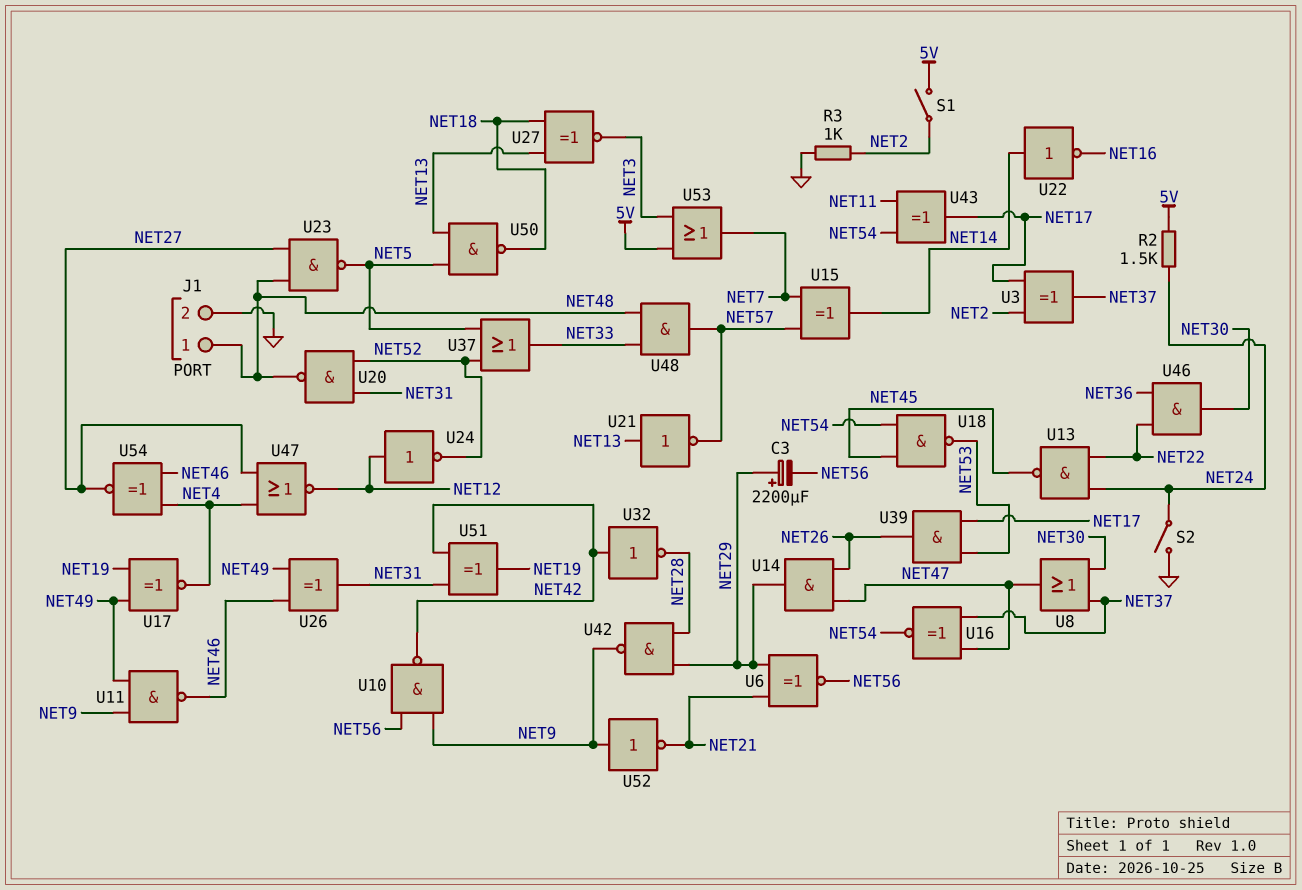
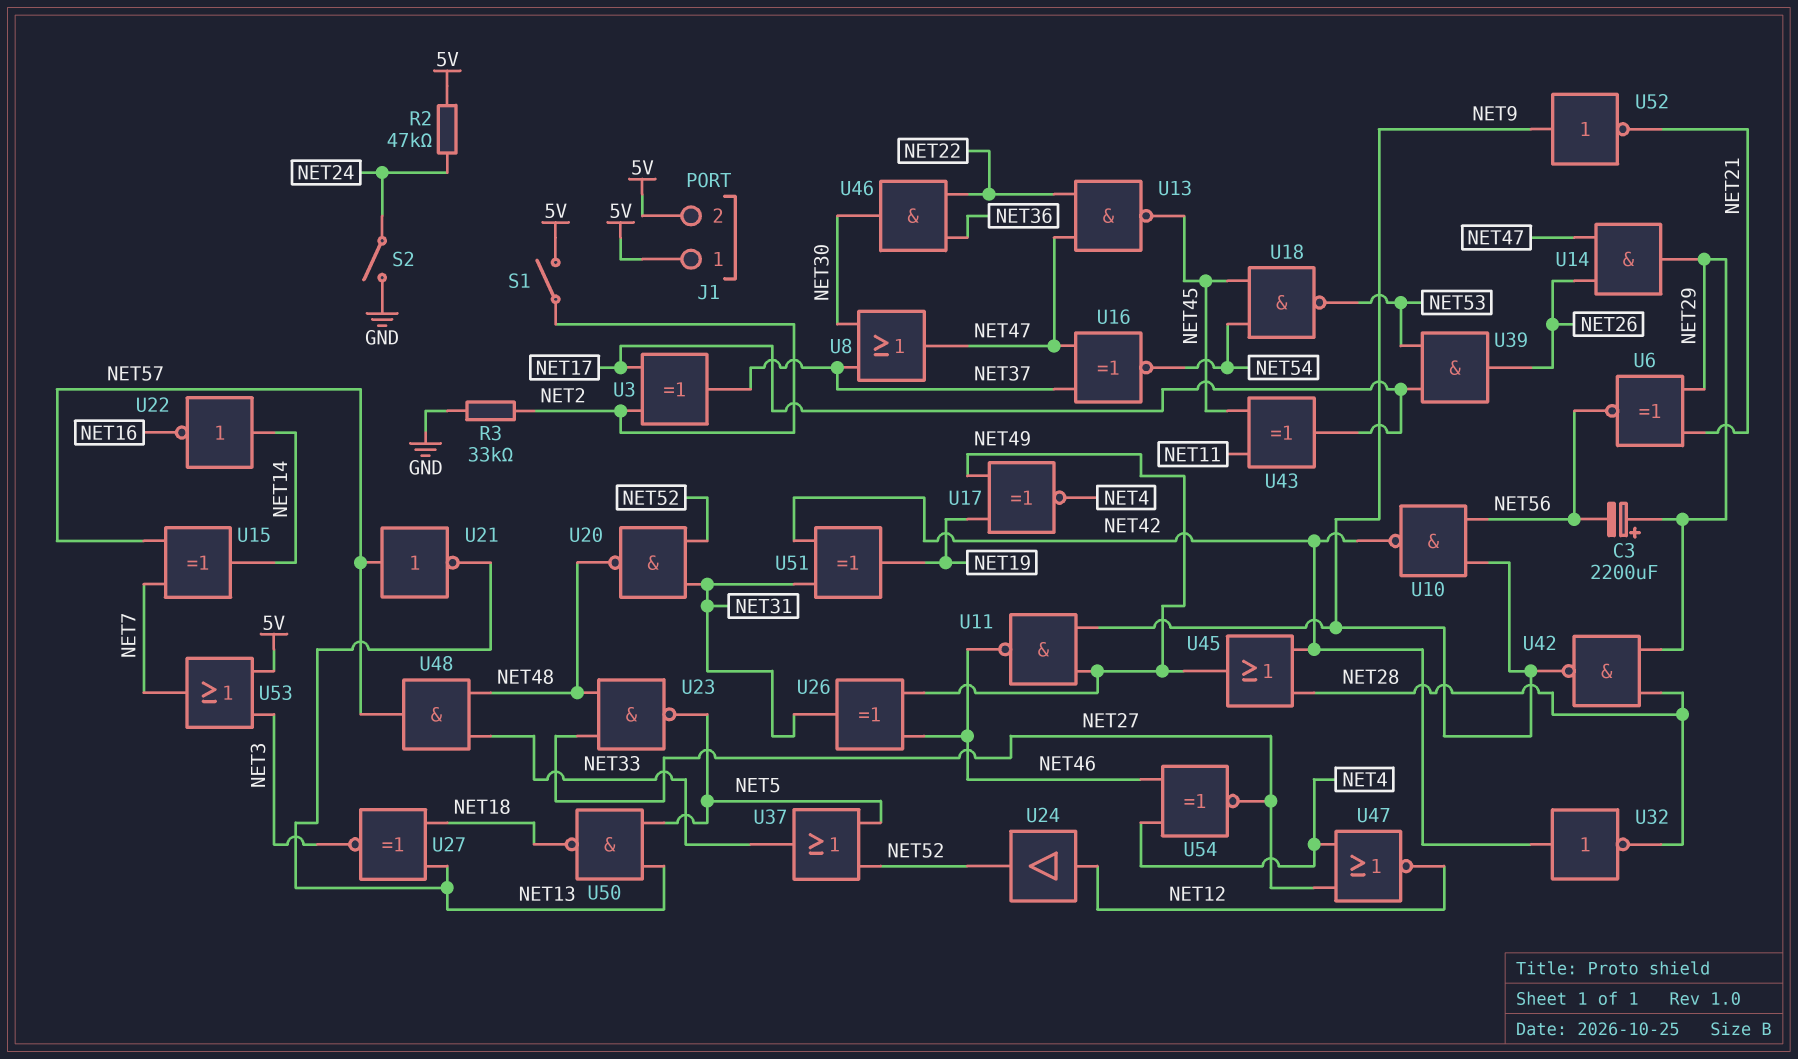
J1 pin 1: NET48 -> 5V
J1 pin 2: GND -> 5V
R2: 1.5k (5V, NET24) -> 47k (5V, NET24)
R3: 1k (GND, NET2) -> 33k (GND, NET2)
U13: NAND (in NET22, in NET24, out NET45) -> NAND (in NET22, in NET47, out NET45)
U21: NOT (in NET13, out NET57) -> NOT (in NET57, out NET13)
U24: NOT (in NET12, out NET52) -> buffer (in NET12, out NET52)
U43: XOR (in NET11, in NET54, out NET17) -> XOR (in NET11, in NET45, out NET17)
U45: none -> OR (in NET28, in NET42, out NET49)

